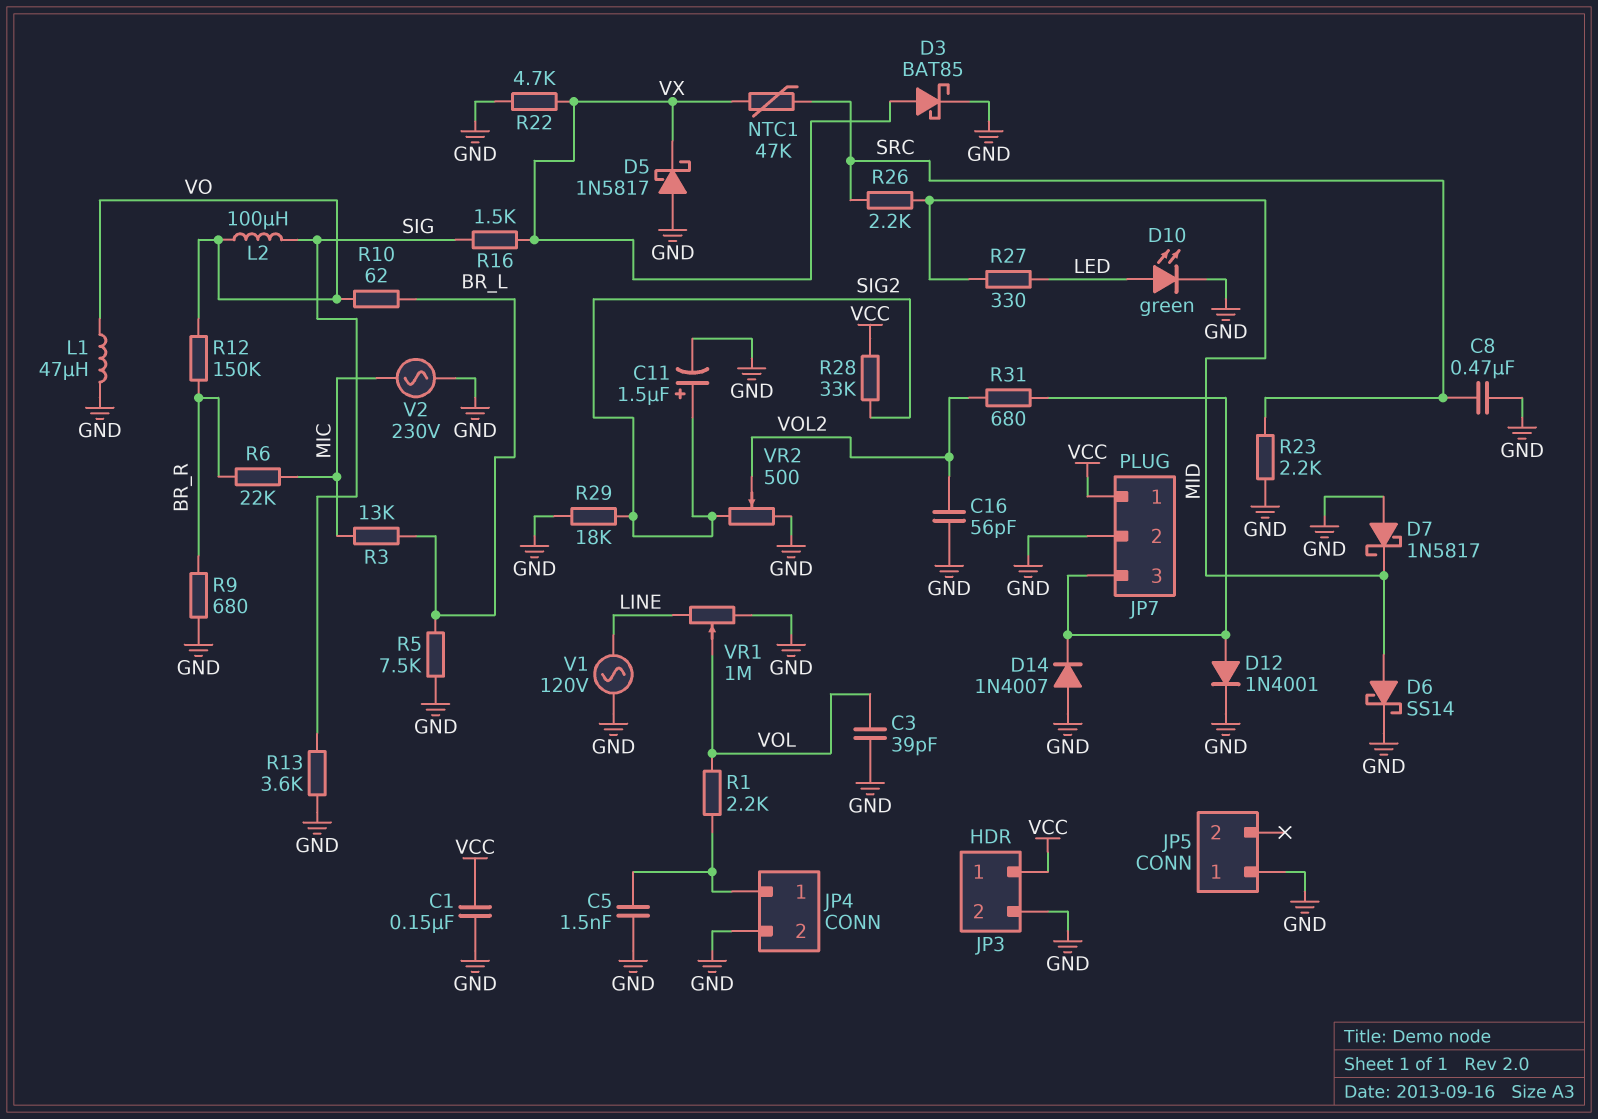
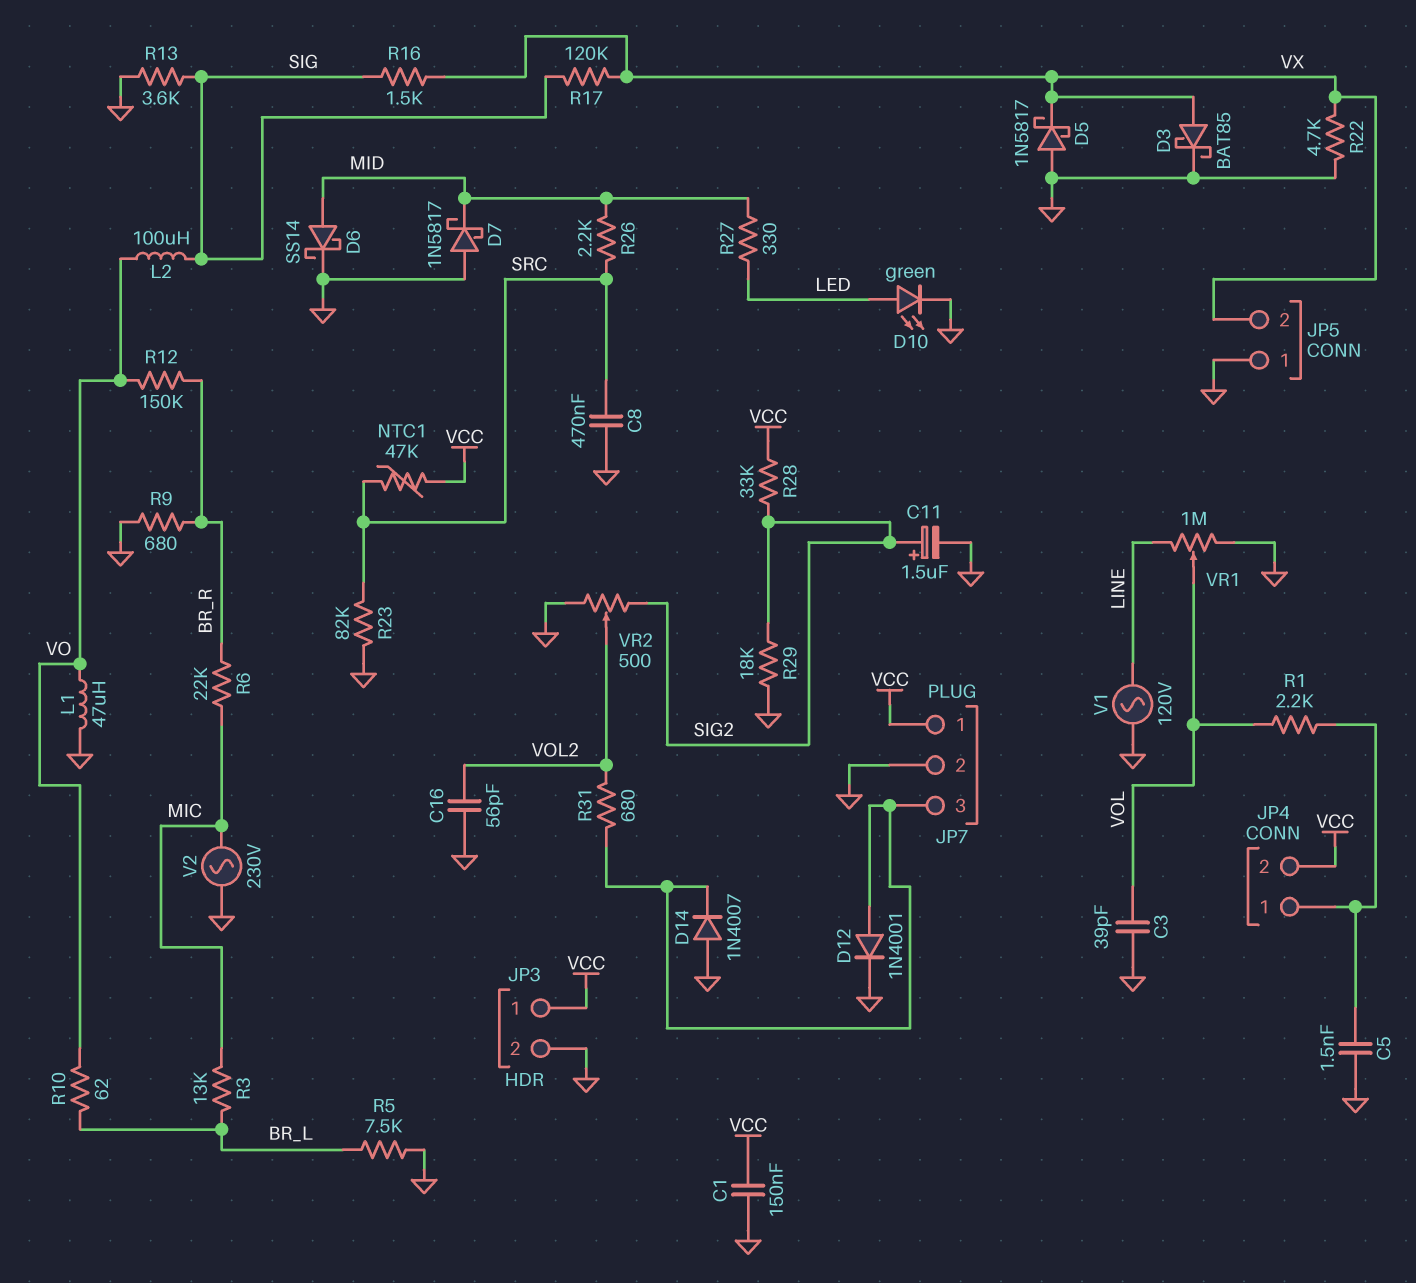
JP4 pin 2: GND -> VCC
JP5 pin 2: none -> VX
NTC1: 47k (SRC, VX) -> 47k (SRC, VCC)
R17: none -> 120k (SIG, VX)
R23: 2.2k (GND, SRC) -> 82k (GND, SRC)

